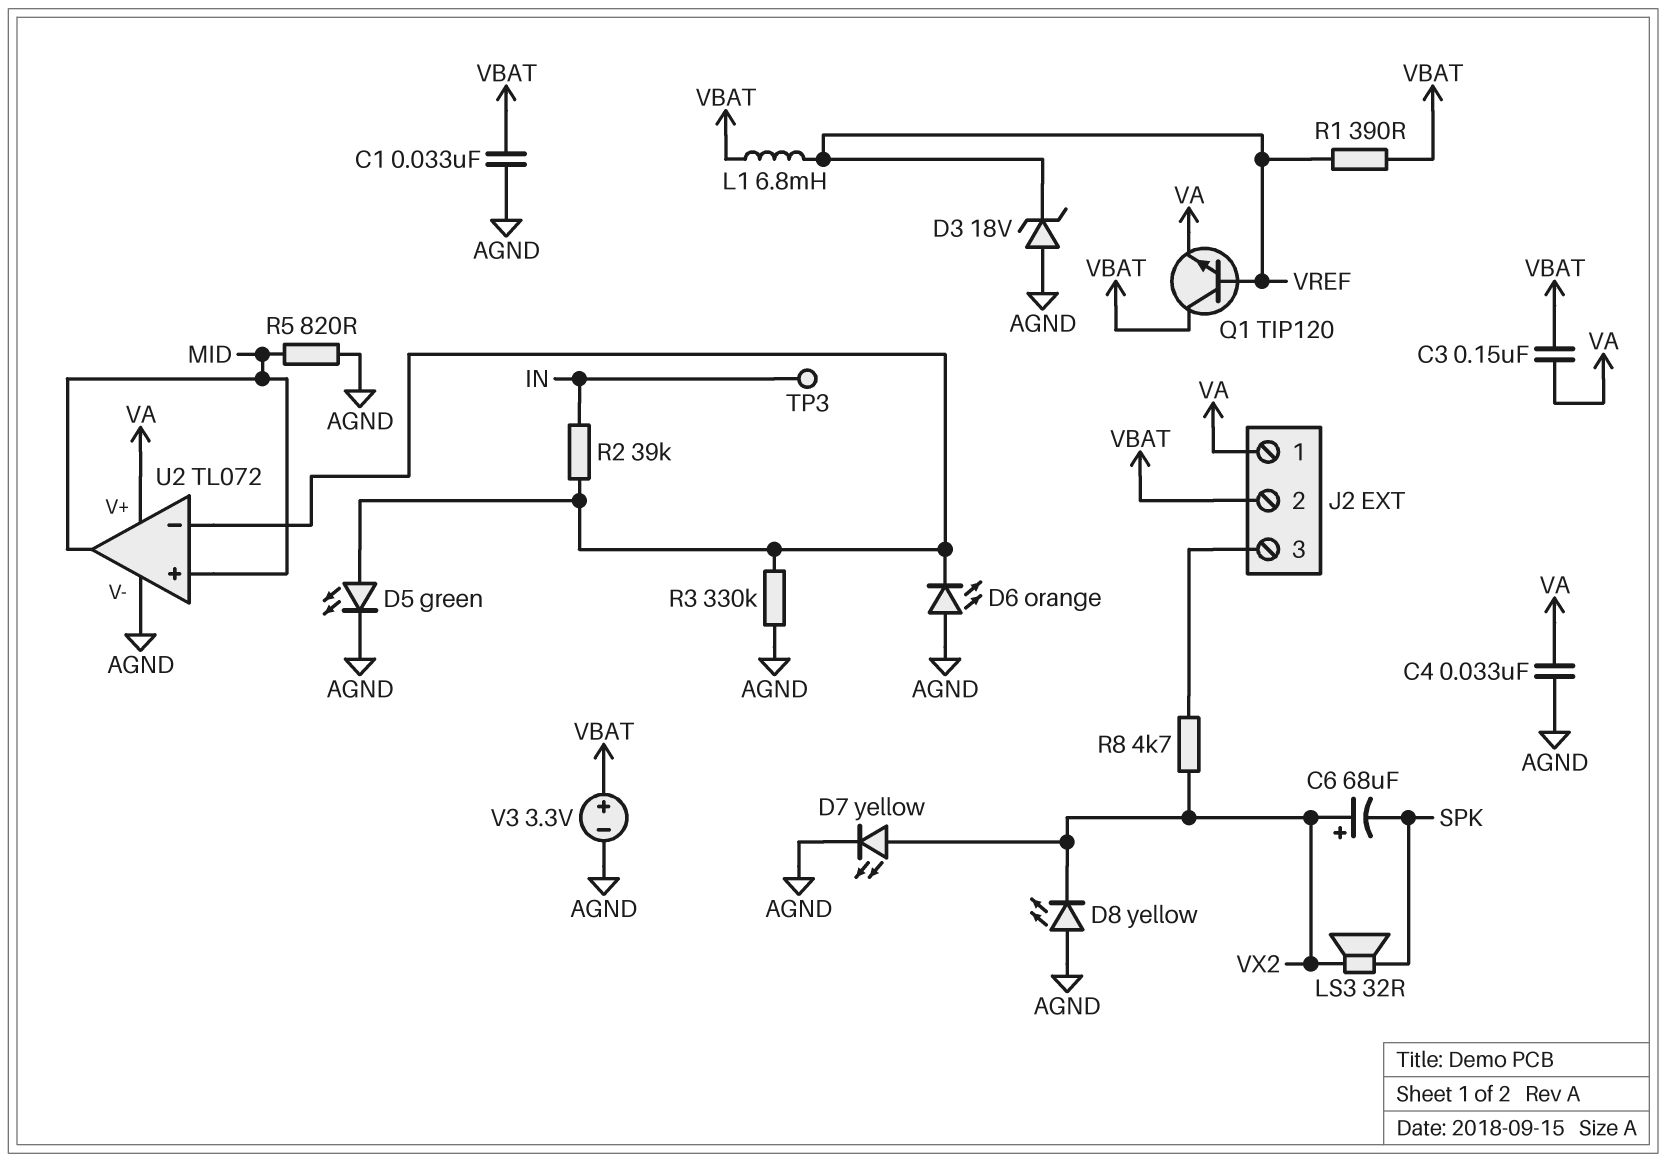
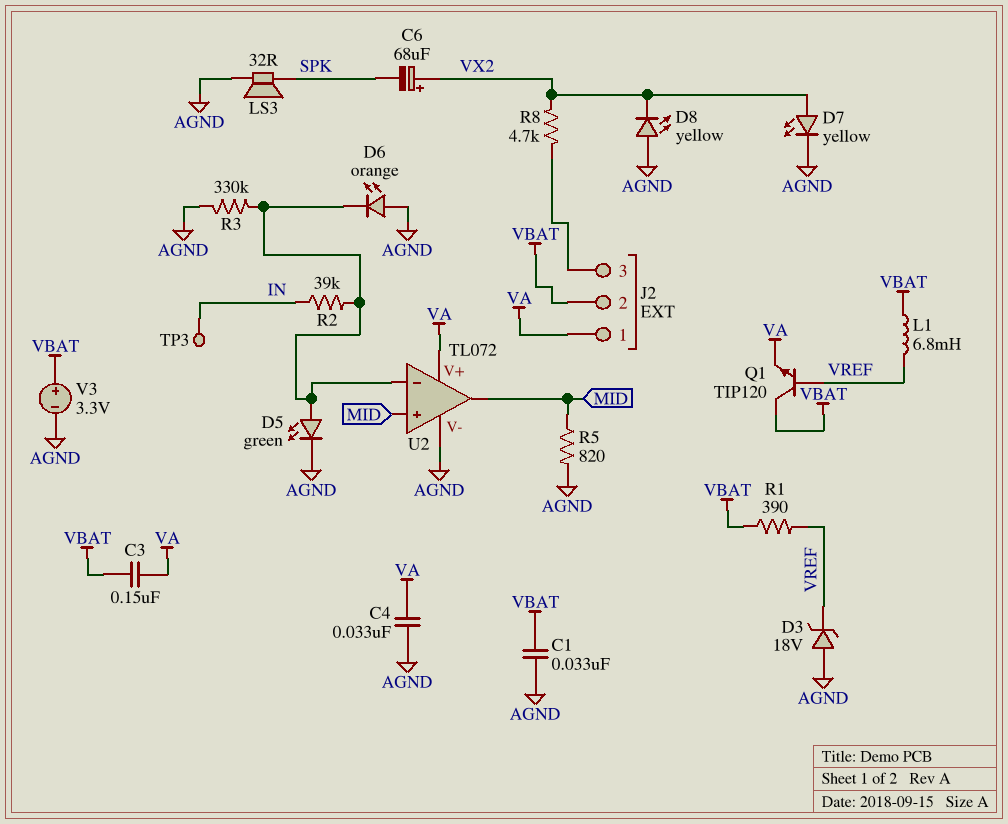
LS3: speaker 32R (SPK, VX2) -> speaker 32R (AGND, SPK)

